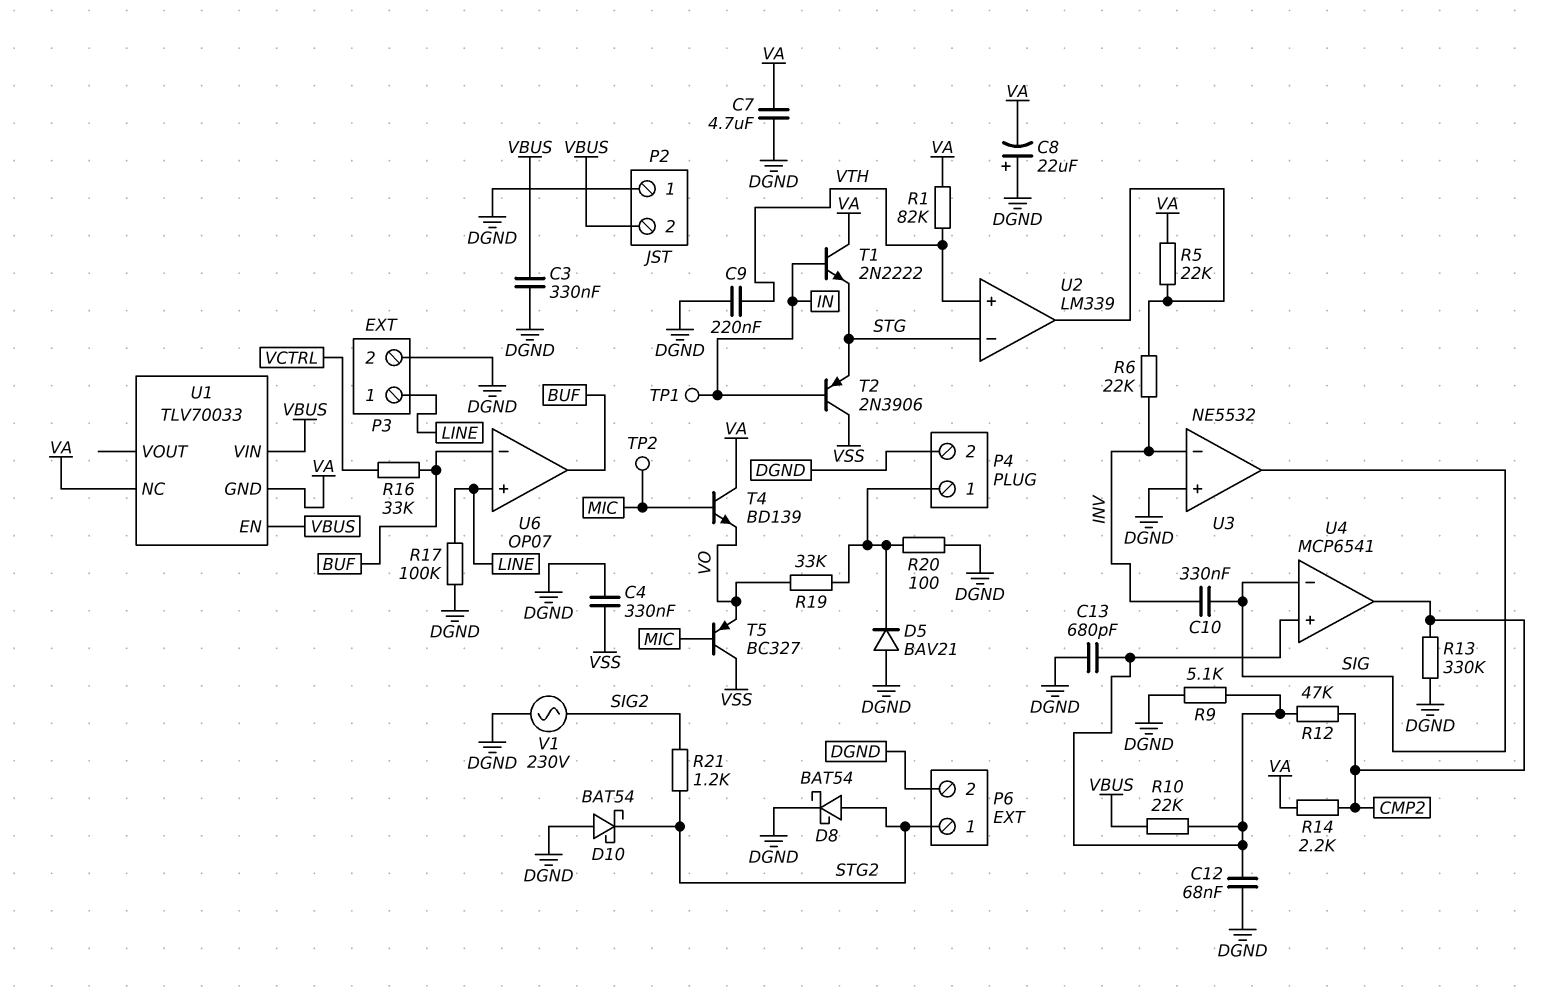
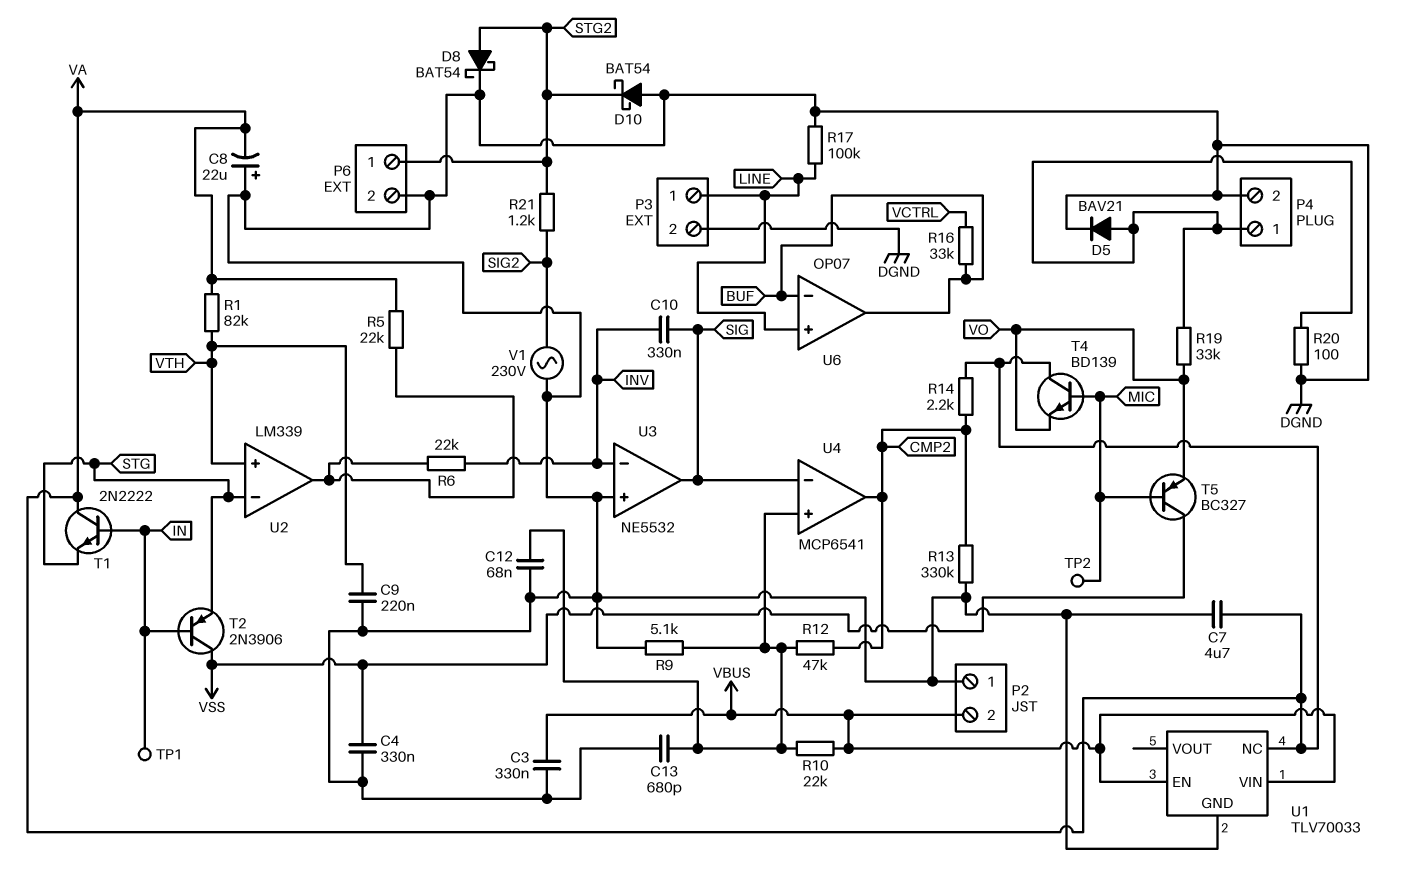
D5: diode BAV21 (A DGND, K P4/1) -> diode BAV21 (A P4/1, K DGND)
U1 pin GND: VA -> DGND

